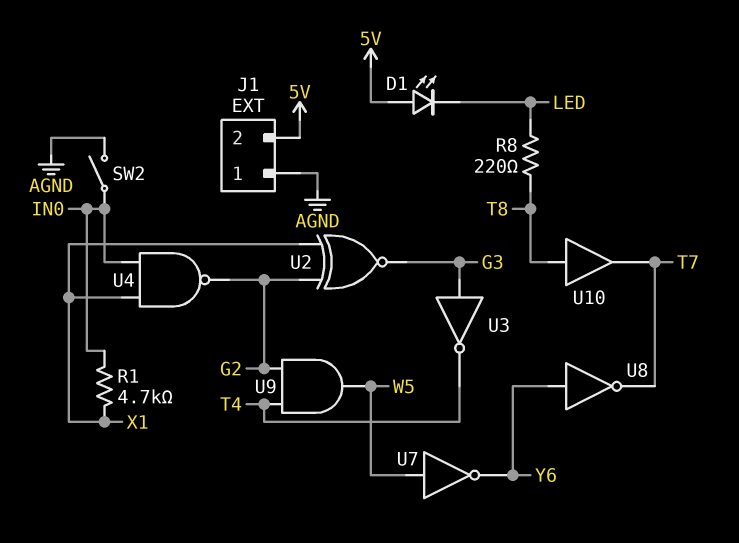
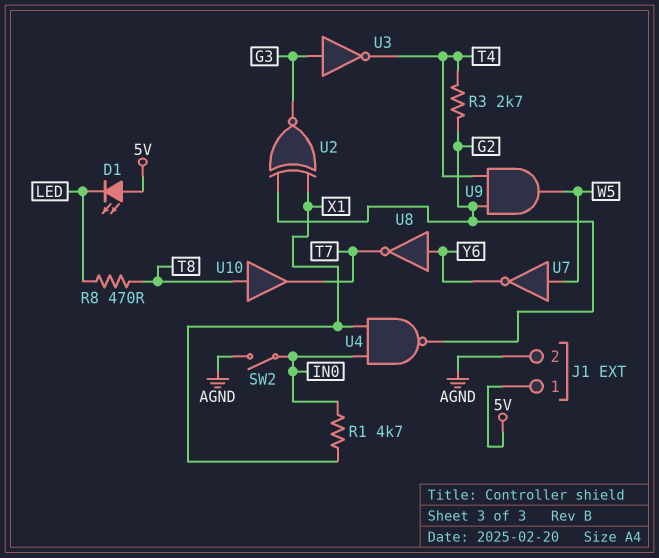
J1 pin 1: AGND -> 5V
J1 pin 2: 5V -> AGND
R3: none -> 2.7k (G2, T4)
R8: 220 (LED, T8) -> 470 (LED, T8)

